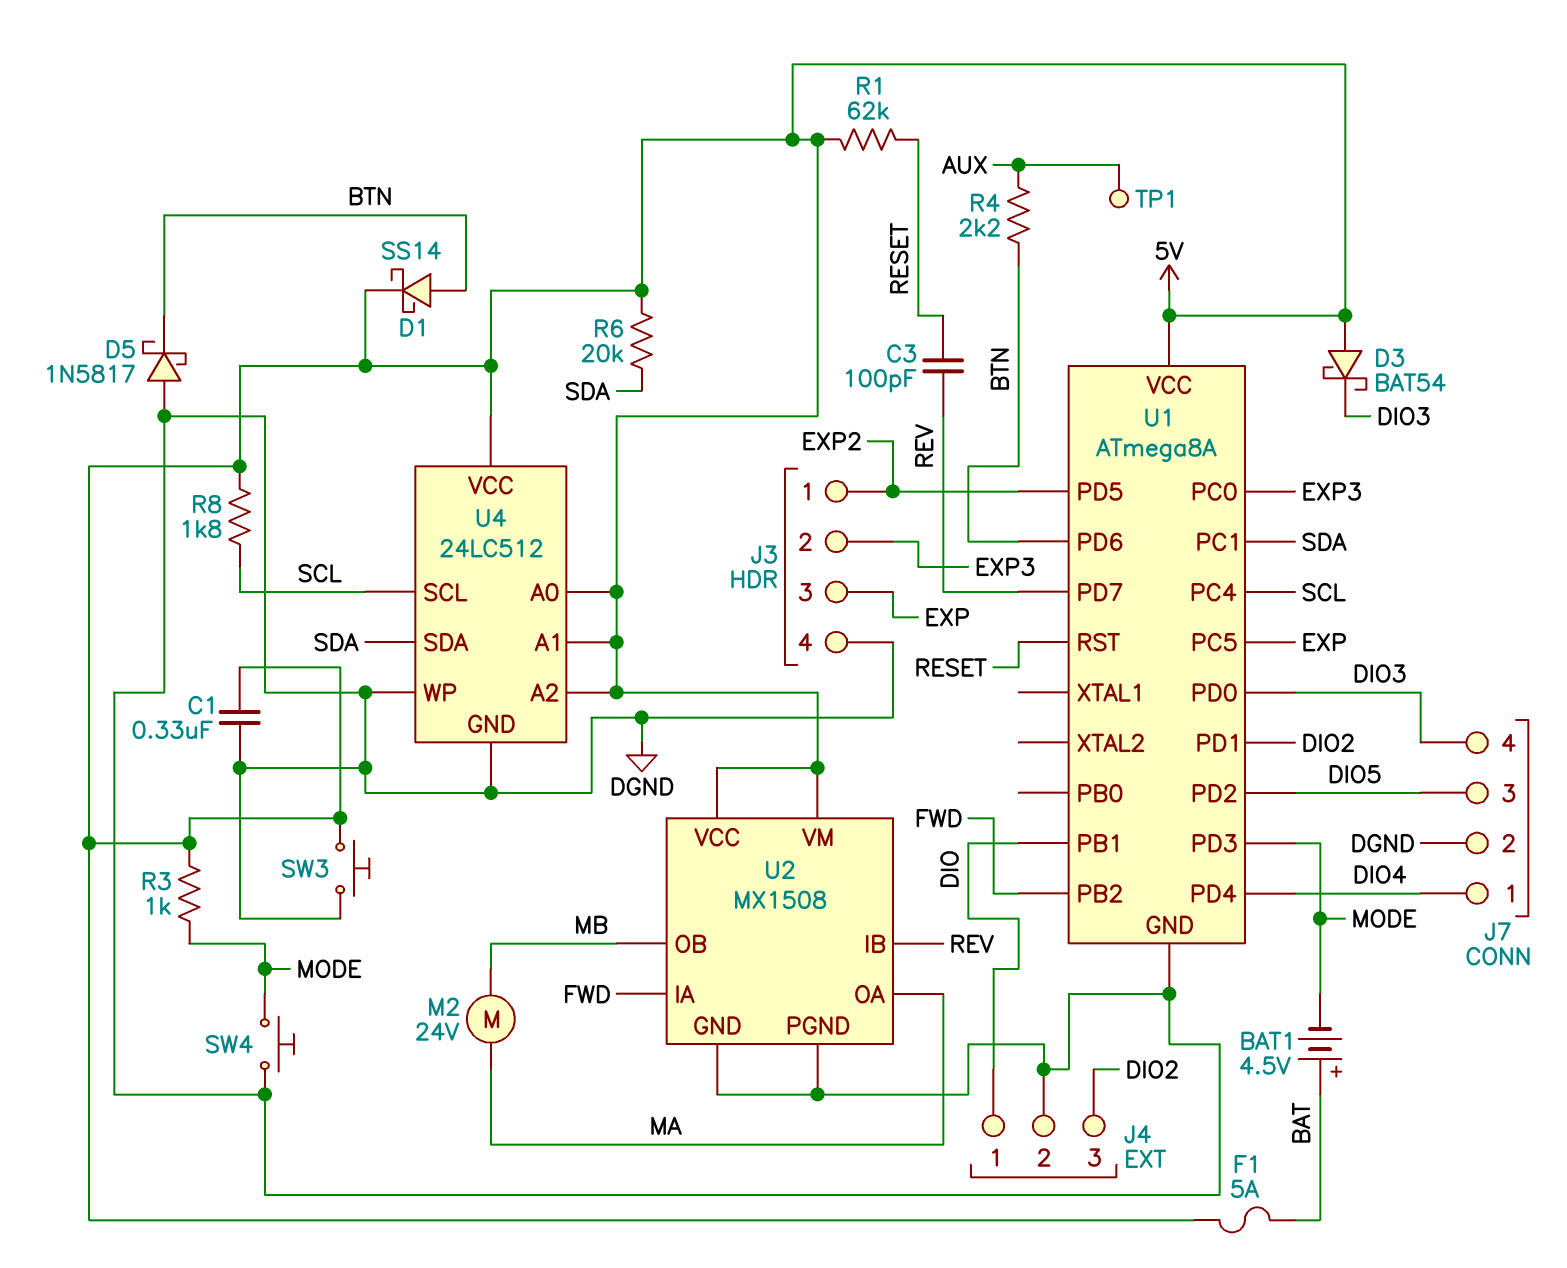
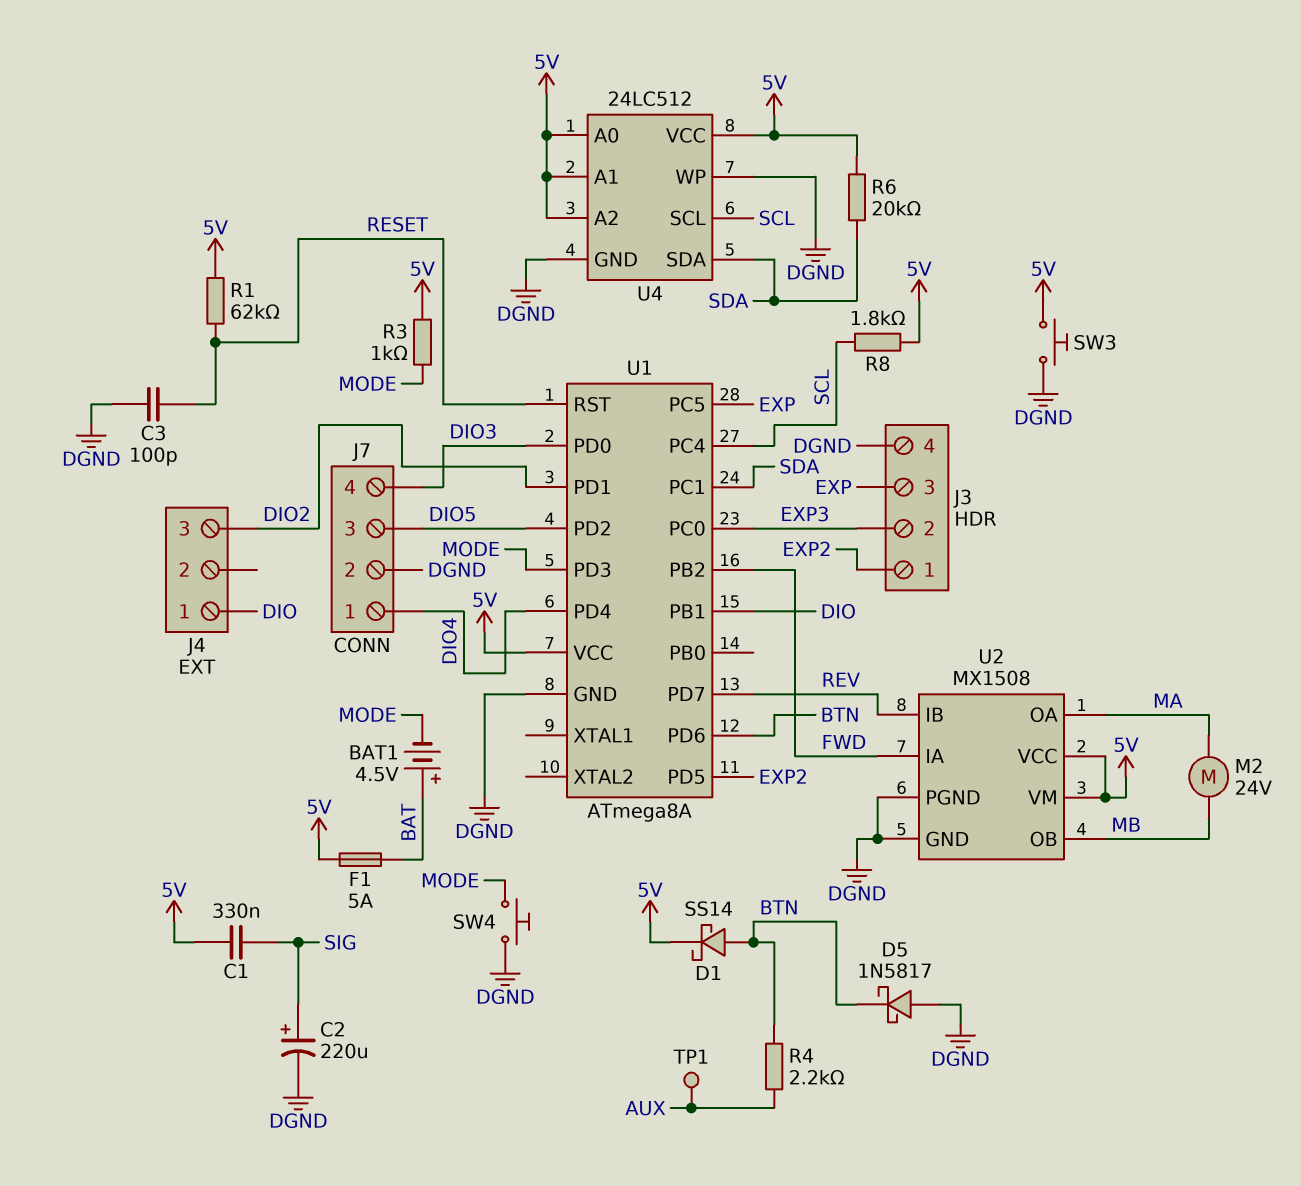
C1: 330nF (5V, DGND) -> 330nF (5V, SIG)
C2: none -> 220uF (plus SIG, minus DGND)
C3: 100pF (RESET, REV) -> 100pF (DGND, RESET)
D3: schottky BAT54 (A 5V, K DIO3) -> none
J4 pin 2: DGND -> none

